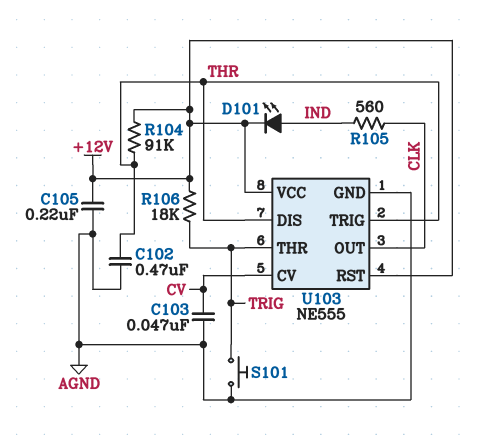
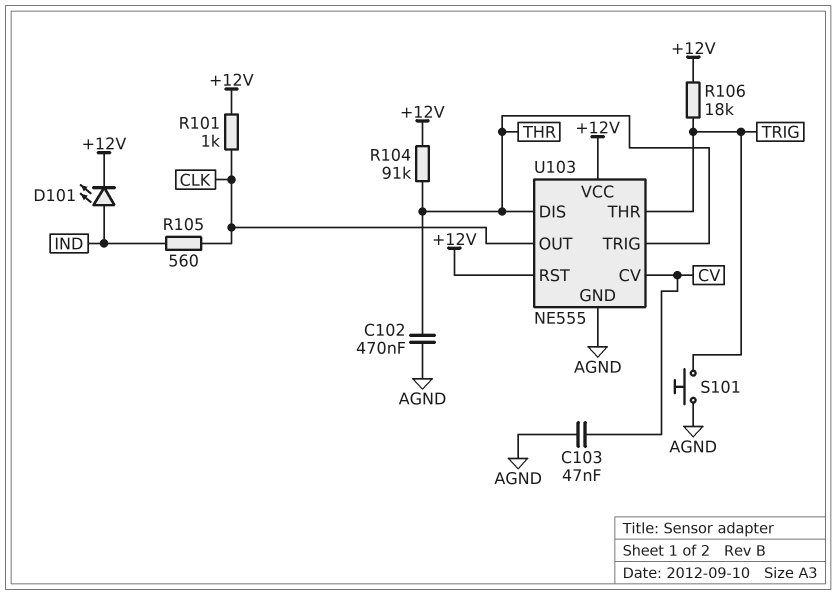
C105: 220nF (+12V, AGND) -> none
R101: none -> 1k (+12V, CLK)

